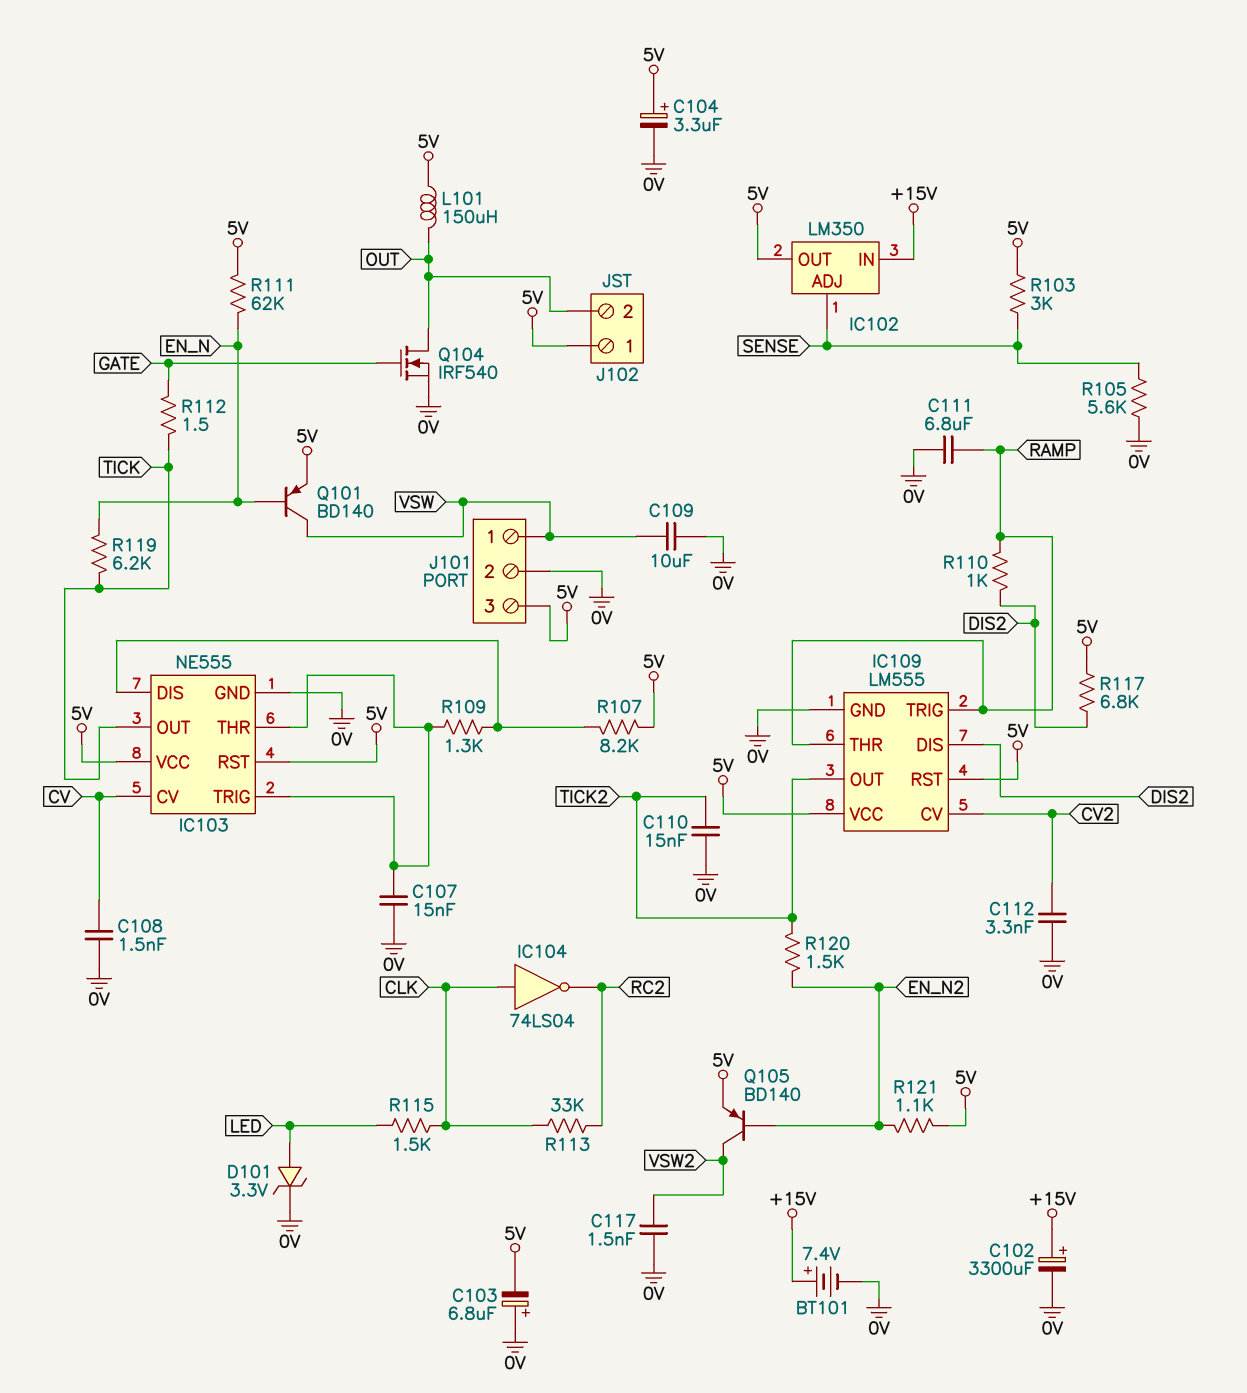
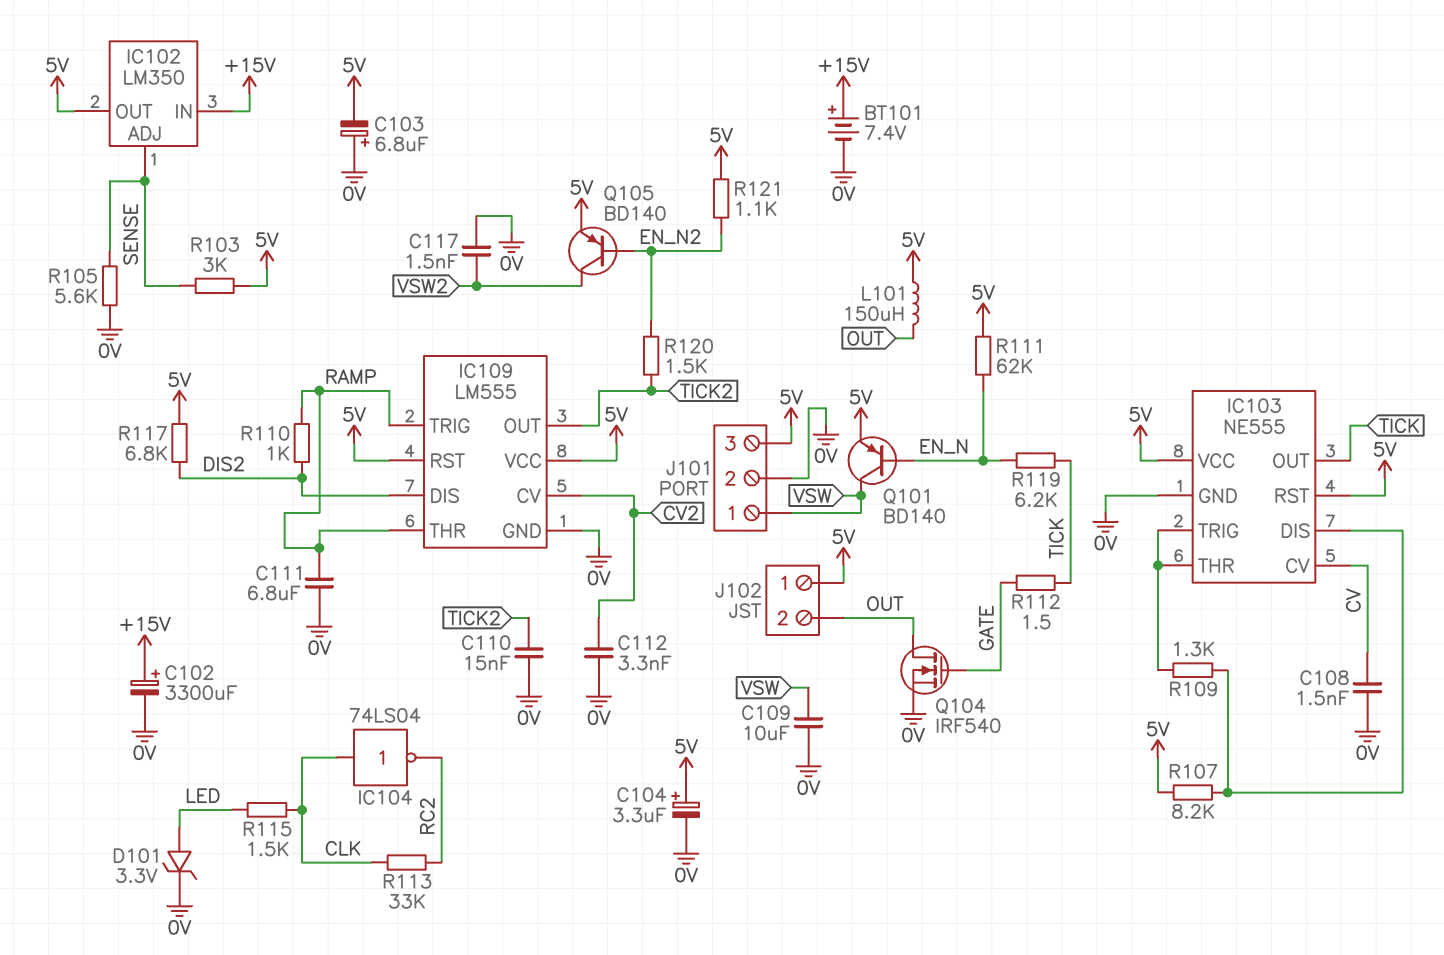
C107: 15nF (0V, IC103/THR) -> none

